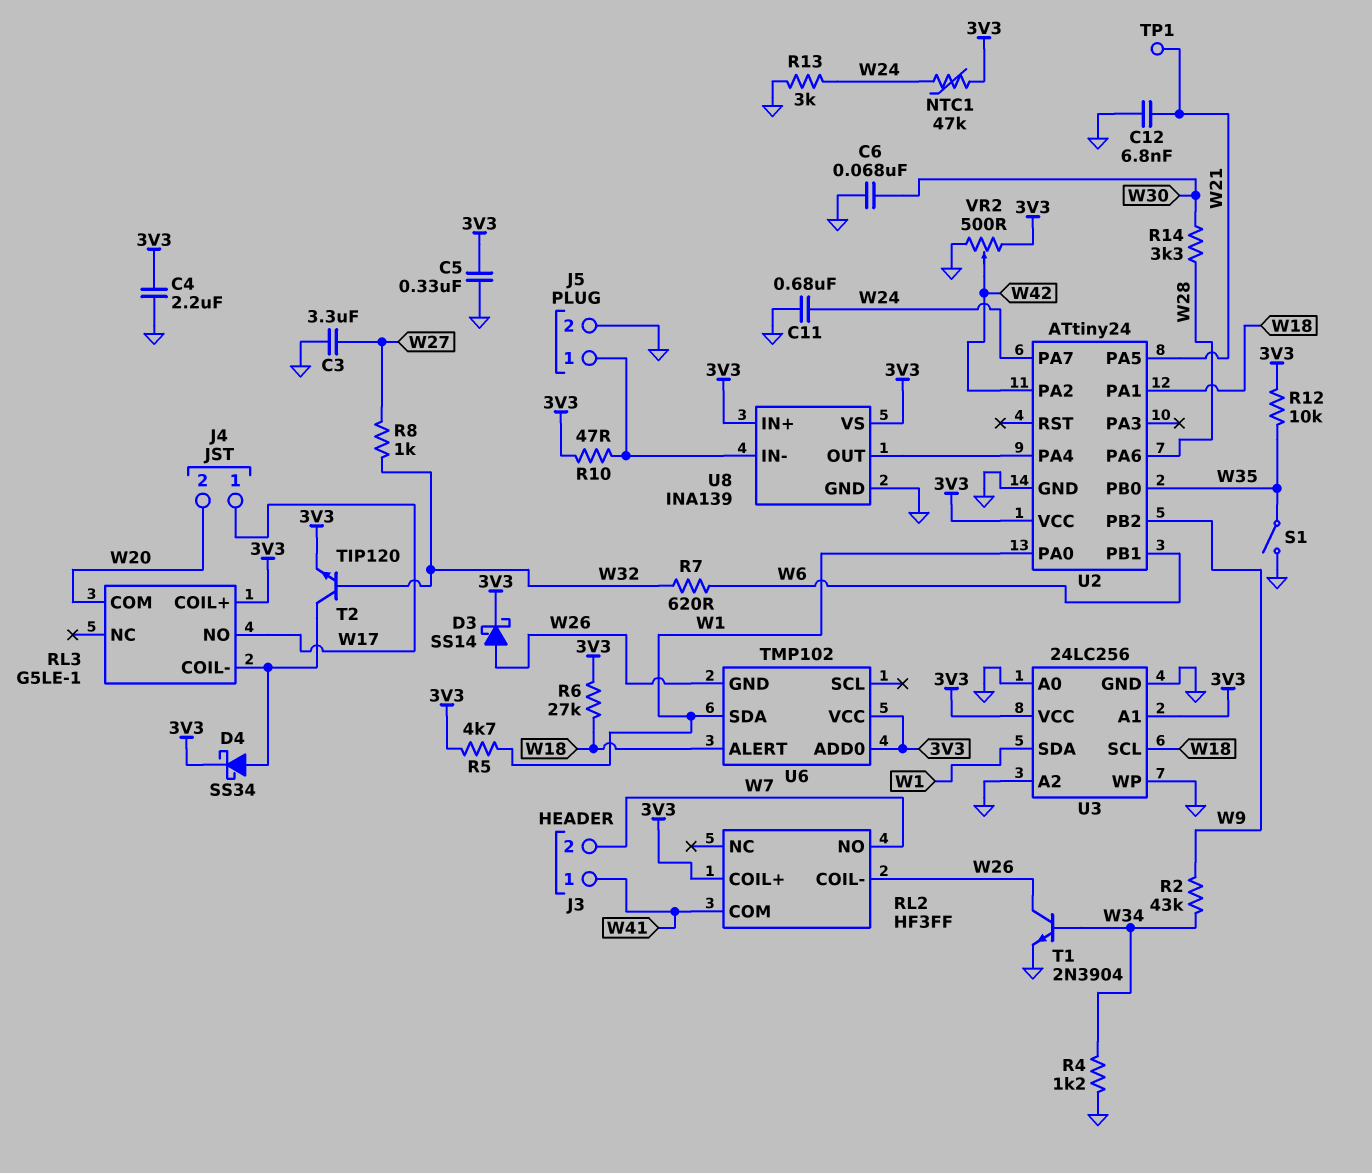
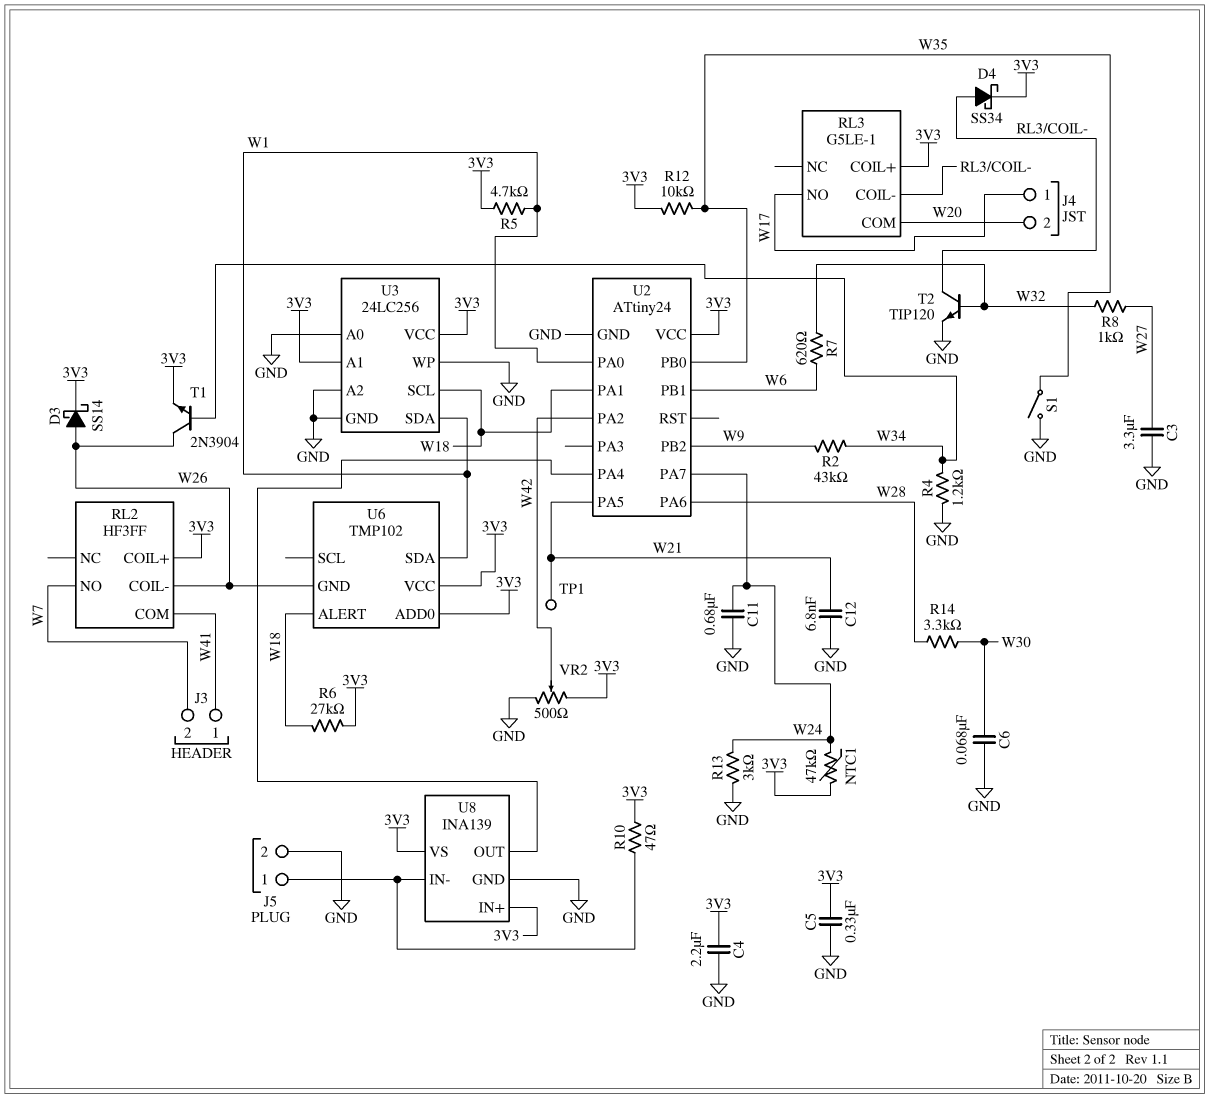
T1: NPN 2N3904 (B W34, C W26, E GND) -> NPN 2N3904 (B W34, C W26, E 3V3)
T2: NPN TIP120 (B W32, C RL3/COIL-, E 3V3) -> NPN TIP120 (B W32, C RL3/COIL-, E GND)

